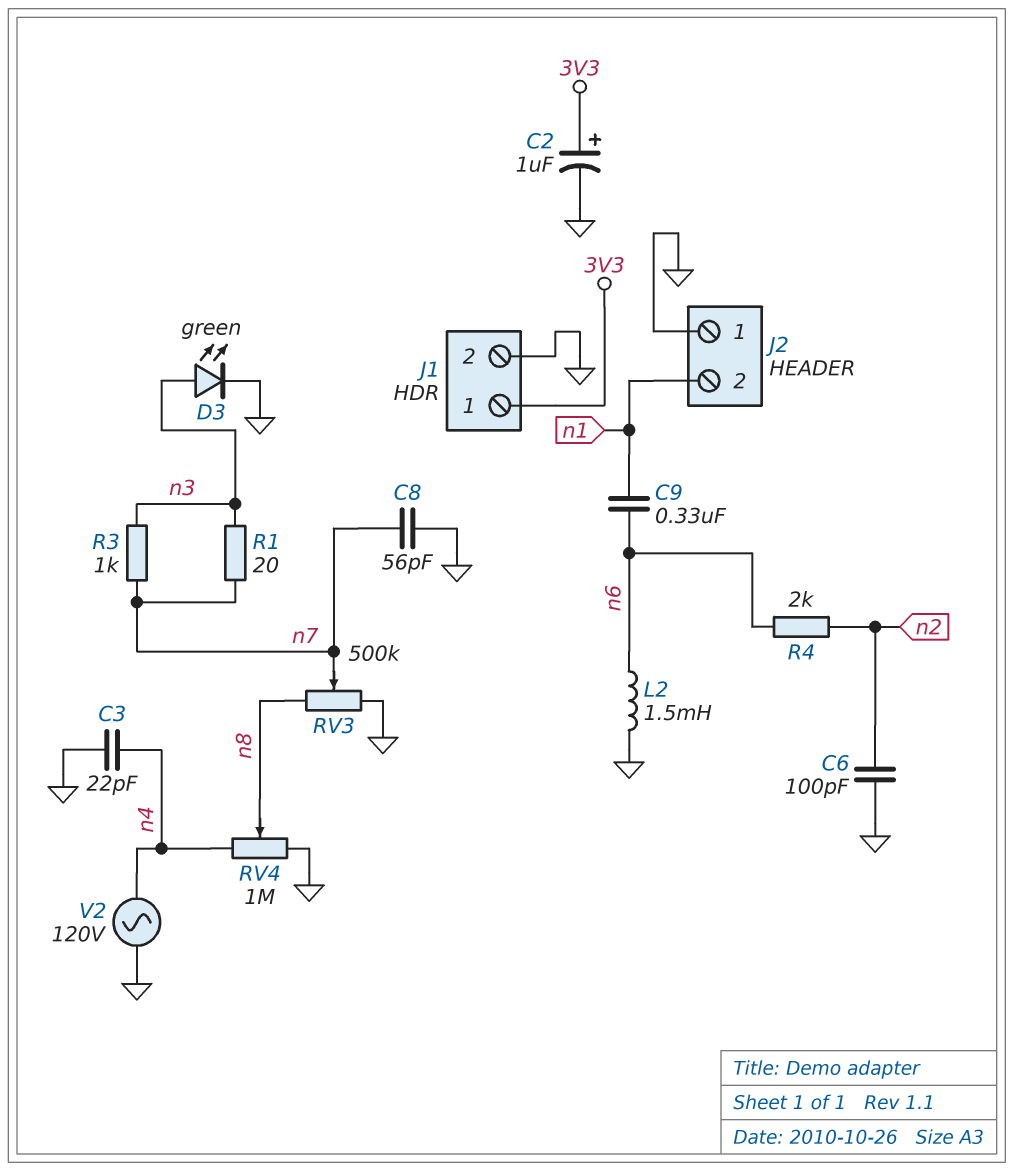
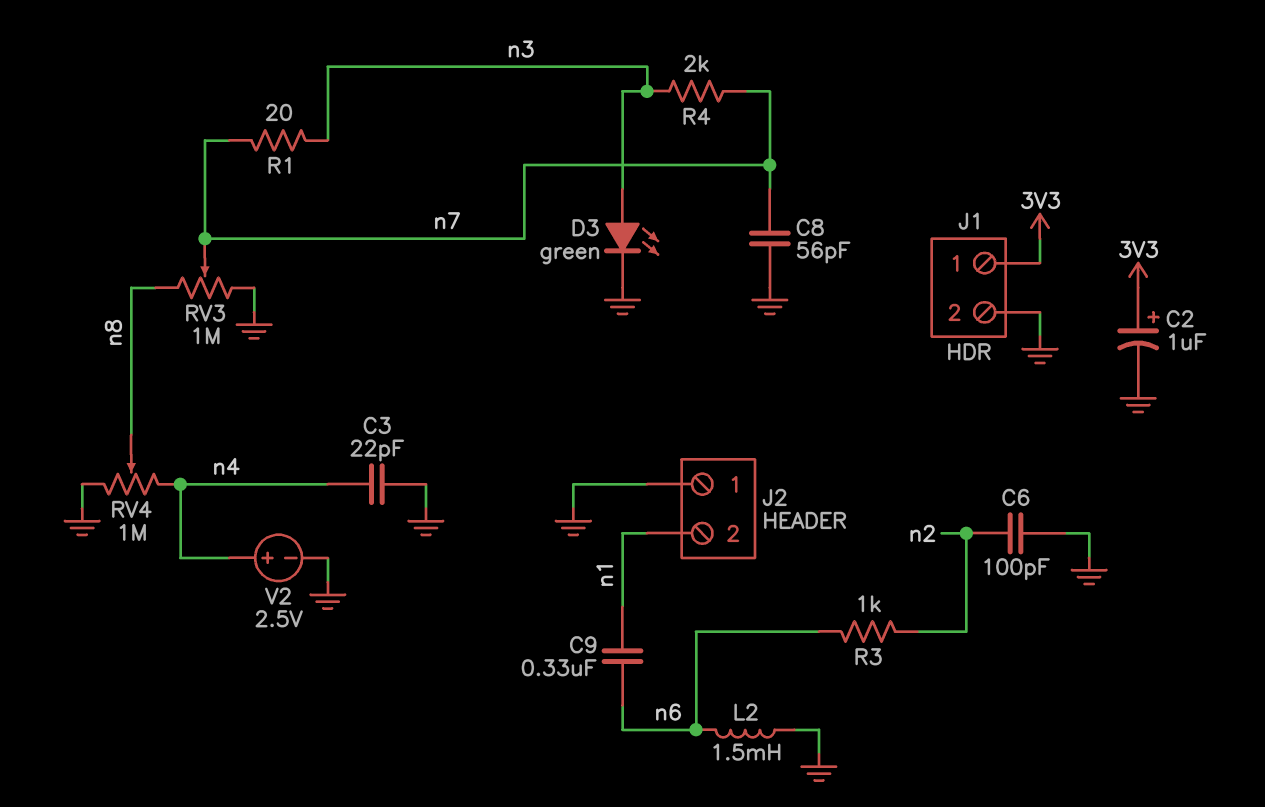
R3: 1k (n3, n7) -> 1k (n2, n6)
R4: 2k (n2, n6) -> 2k (n3, n7)
RV3: 500k (GND, n8, wiper n7) -> 1M (GND, n8, wiper n7)
V2: AC 120V (GND, n4) -> 2.5V (plus n4, minus GND)

